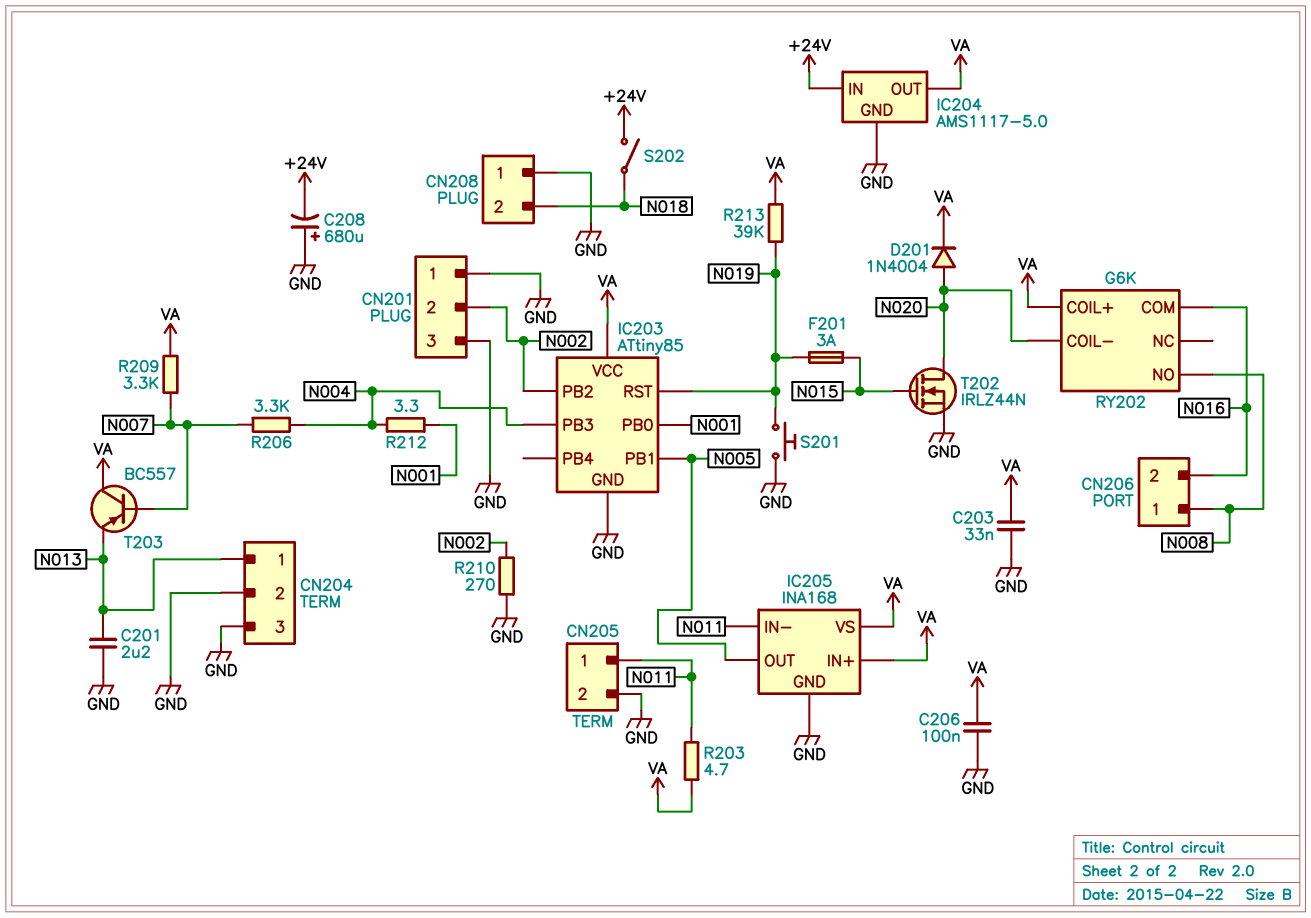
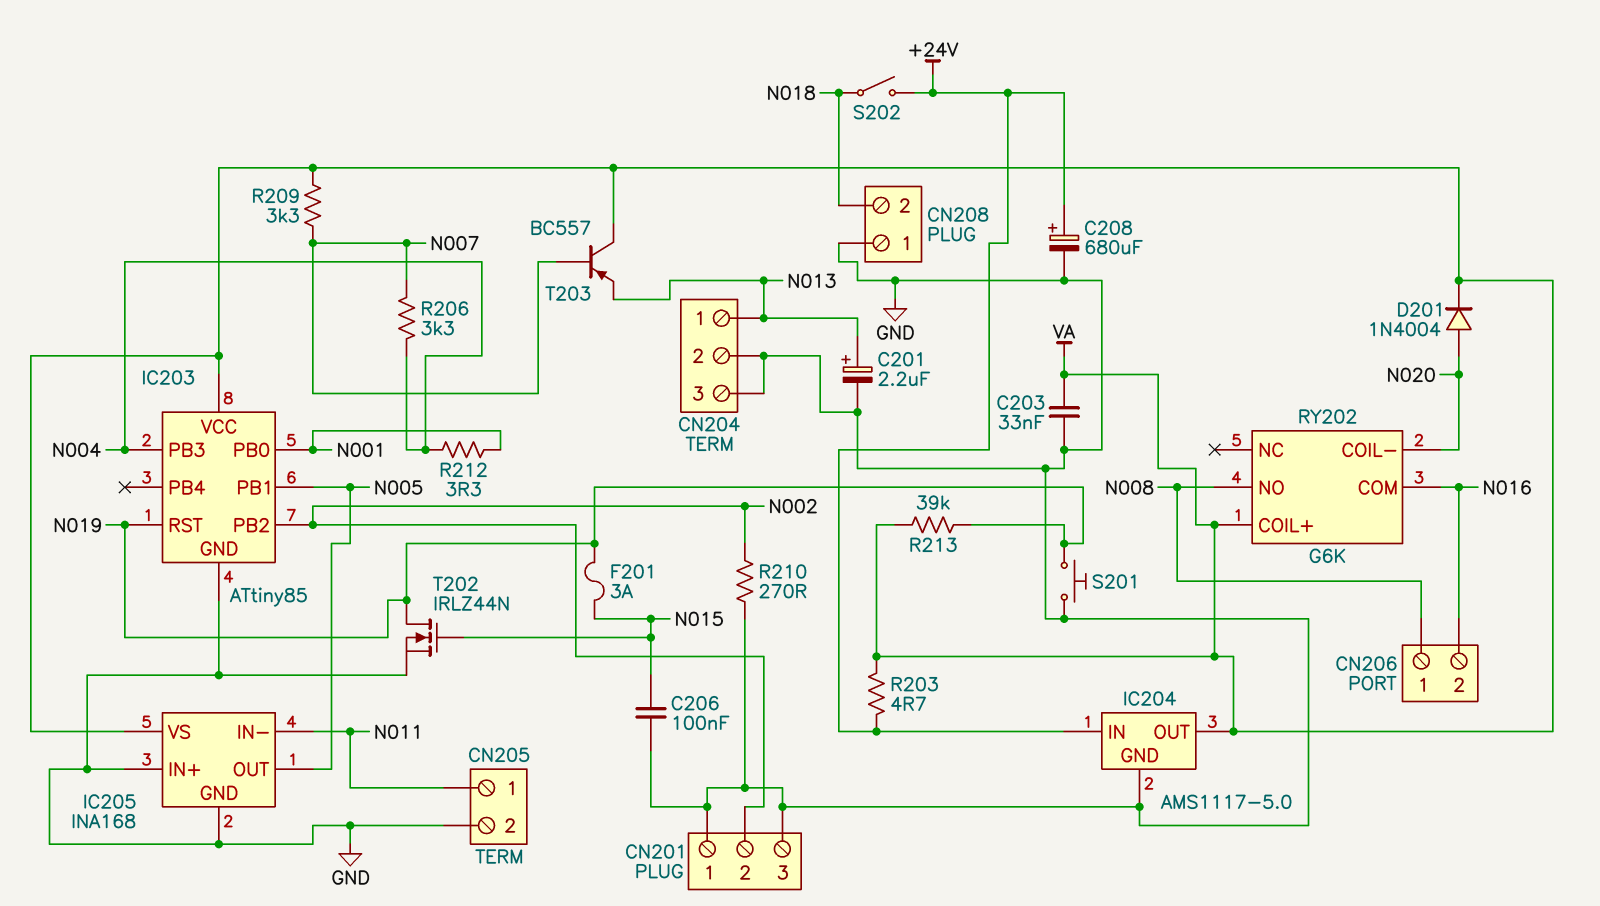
C201: 2.2uF (GND, N013) -> 2.2uF (plus N013, minus GND)
C206: 100nF (GND, VA) -> 100nF (GND, N015)
C208: 680uF (plus GND, minus +24V) -> 680uF (plus +24V, minus GND)
IC205 pin IN+: VA -> GND
R203: 4.7 (N011, VA) -> 4.7 (+24V, VA)
T202: NMOS IRLZ44N (G N015, D N020, S GND) -> NMOS IRLZ44N (G N015, D N019, S GND)

